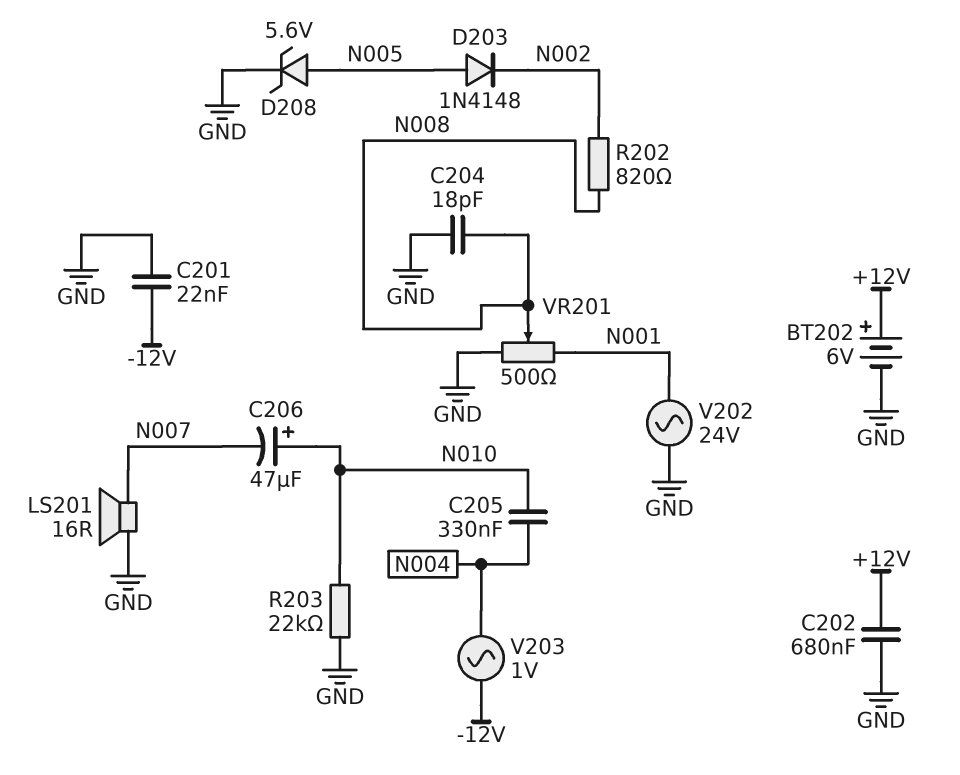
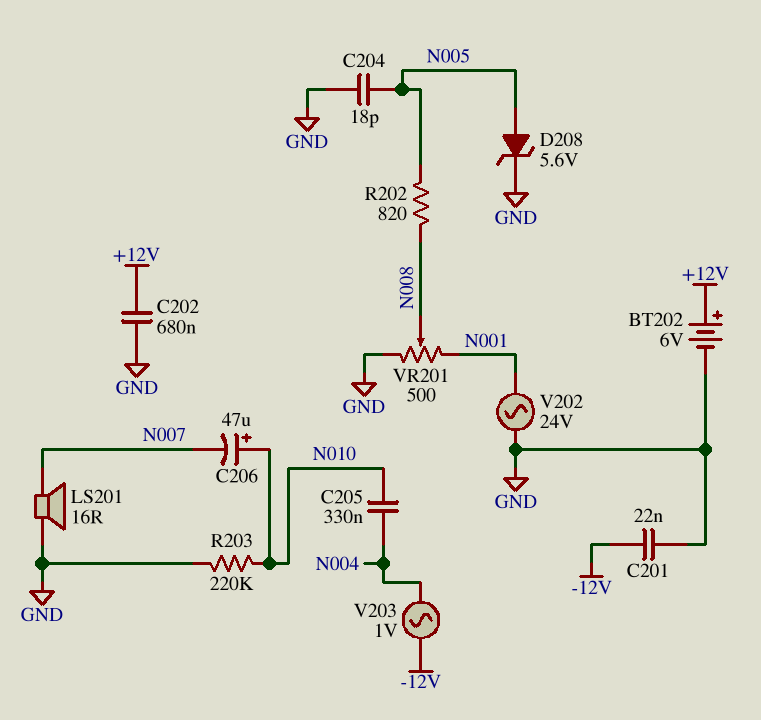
C204: 18pF (GND, N008) -> 18pF (GND, N005)
D203: diode 1N4148 (A N005, K N002) -> none
R202: 820 (N002, N008) -> 820 (N005, N008)
R203: 22k (GND, N010) -> 220k (GND, N010)

